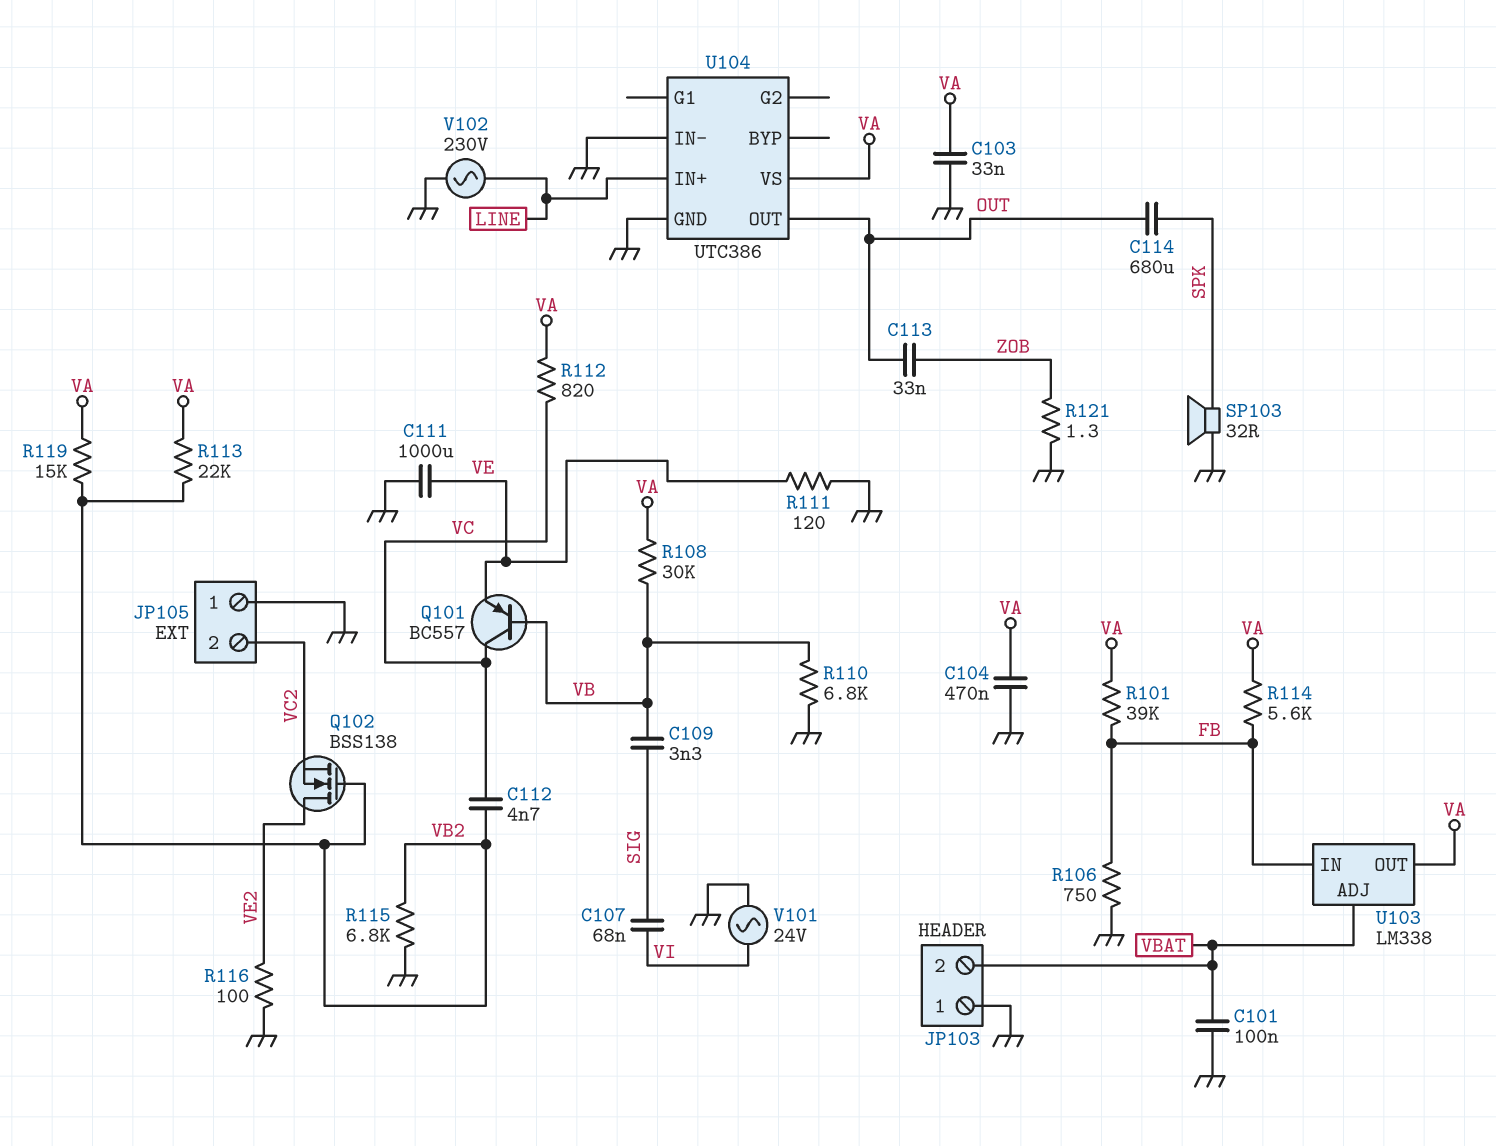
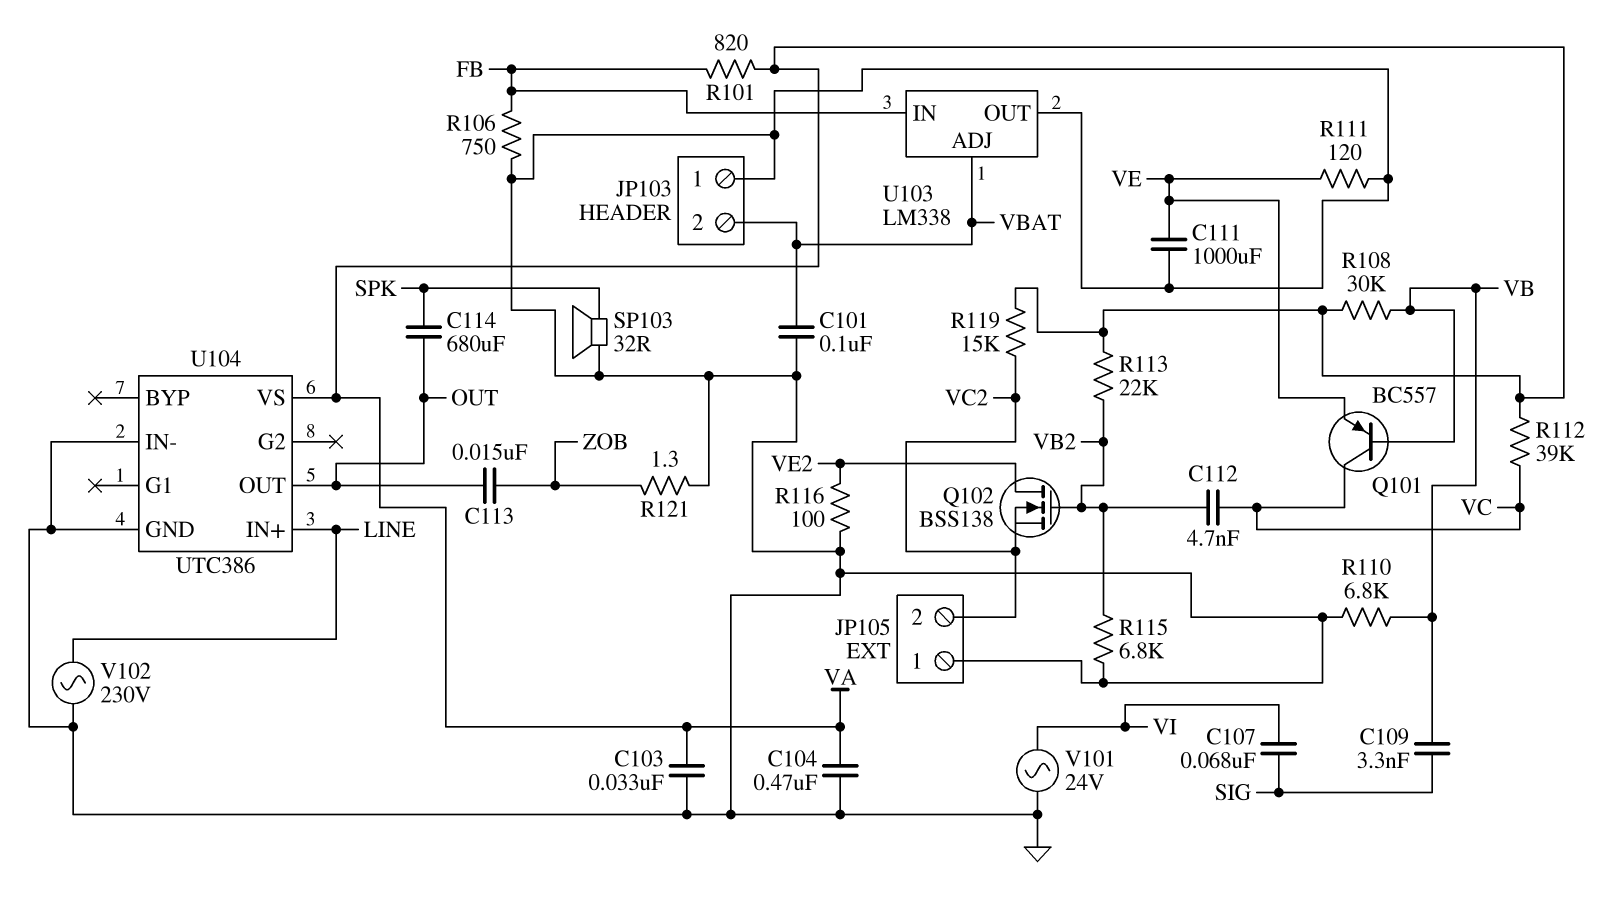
C113: 33nF (OUT, ZOB) -> 15nF (OUT, ZOB)
R101: 39k (FB, VA) -> 820 (FB, VA)
R112: 820 (VA, VC) -> 39k (VA, VC)
R114: 5.6k (FB, VA) -> none
R119: 15k (VA, VB2) -> 15k (VA, VC2)
U103 pin OUT: VA -> GND

